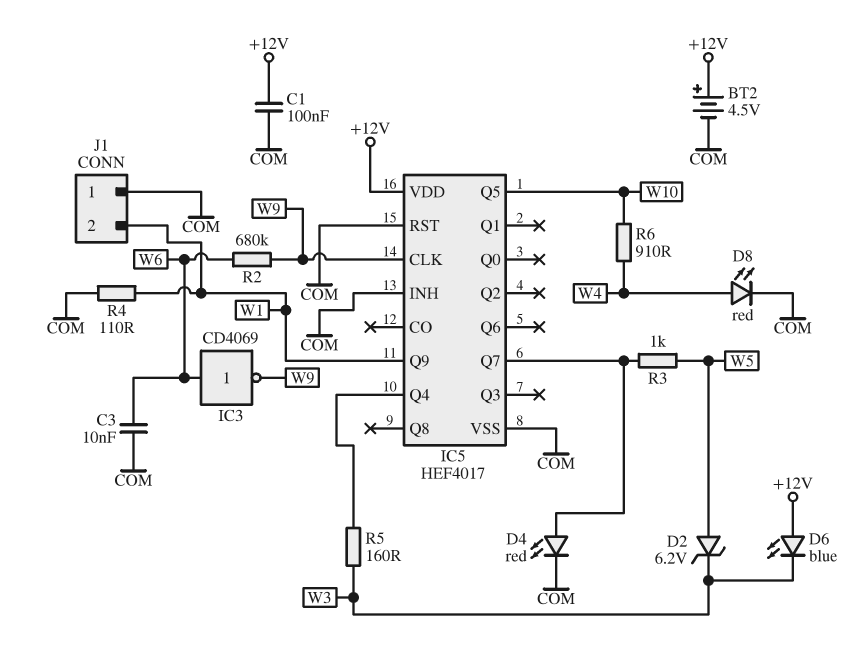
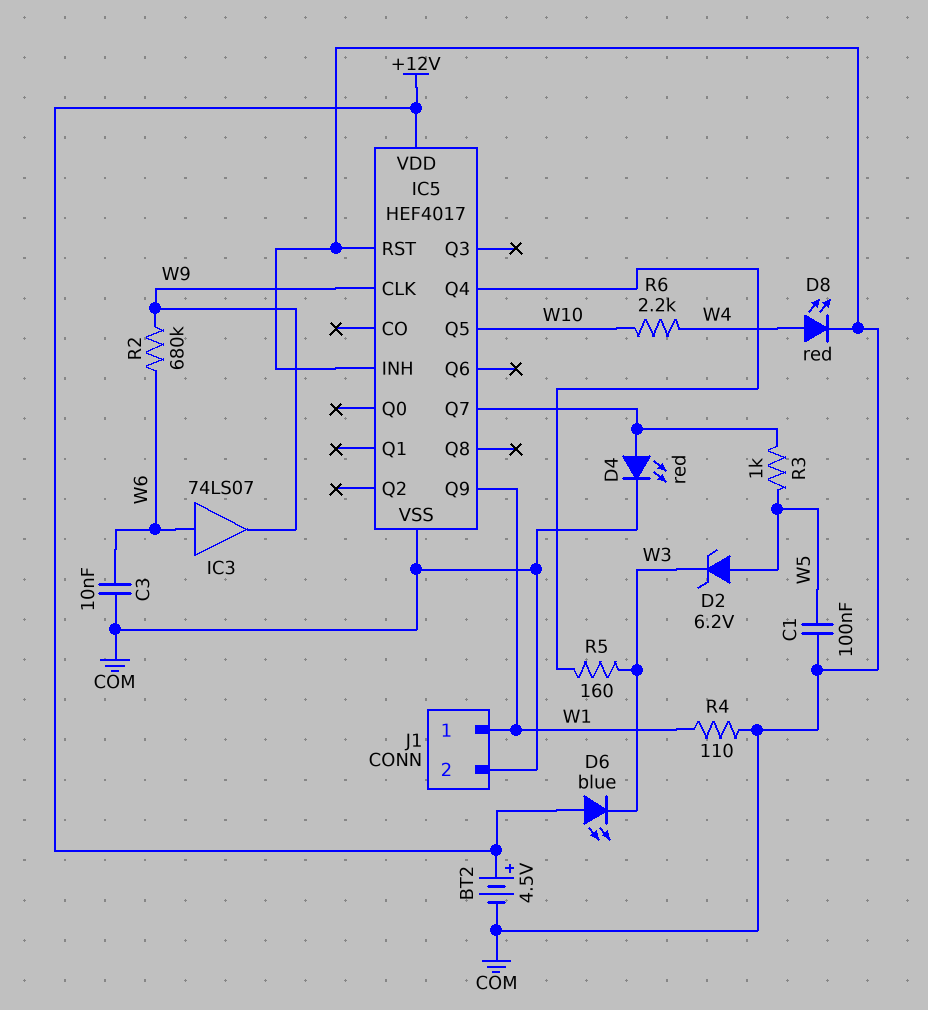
C1: 100nF (+12V, COM) -> 100nF (COM, W5)
IC3: NOT CD4069 (in W6, out W9) -> buffer 74LS07 (in W6, out W9)
J1 pin 1: COM -> W1
J1 pin 2: W1 -> COM
R6: 910 (W4, W10) -> 2.2k (W4, W10)

